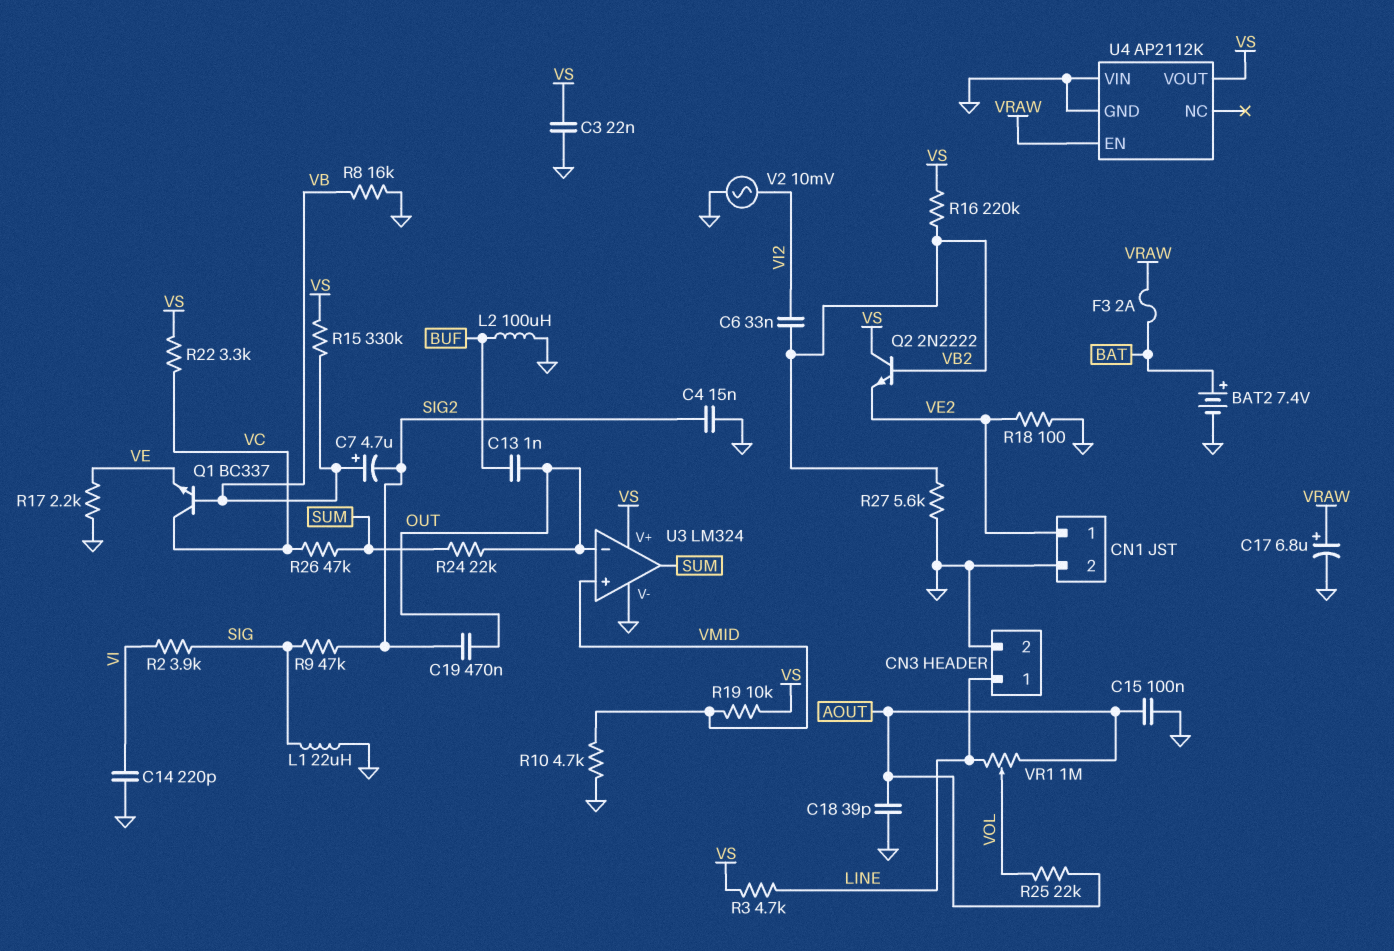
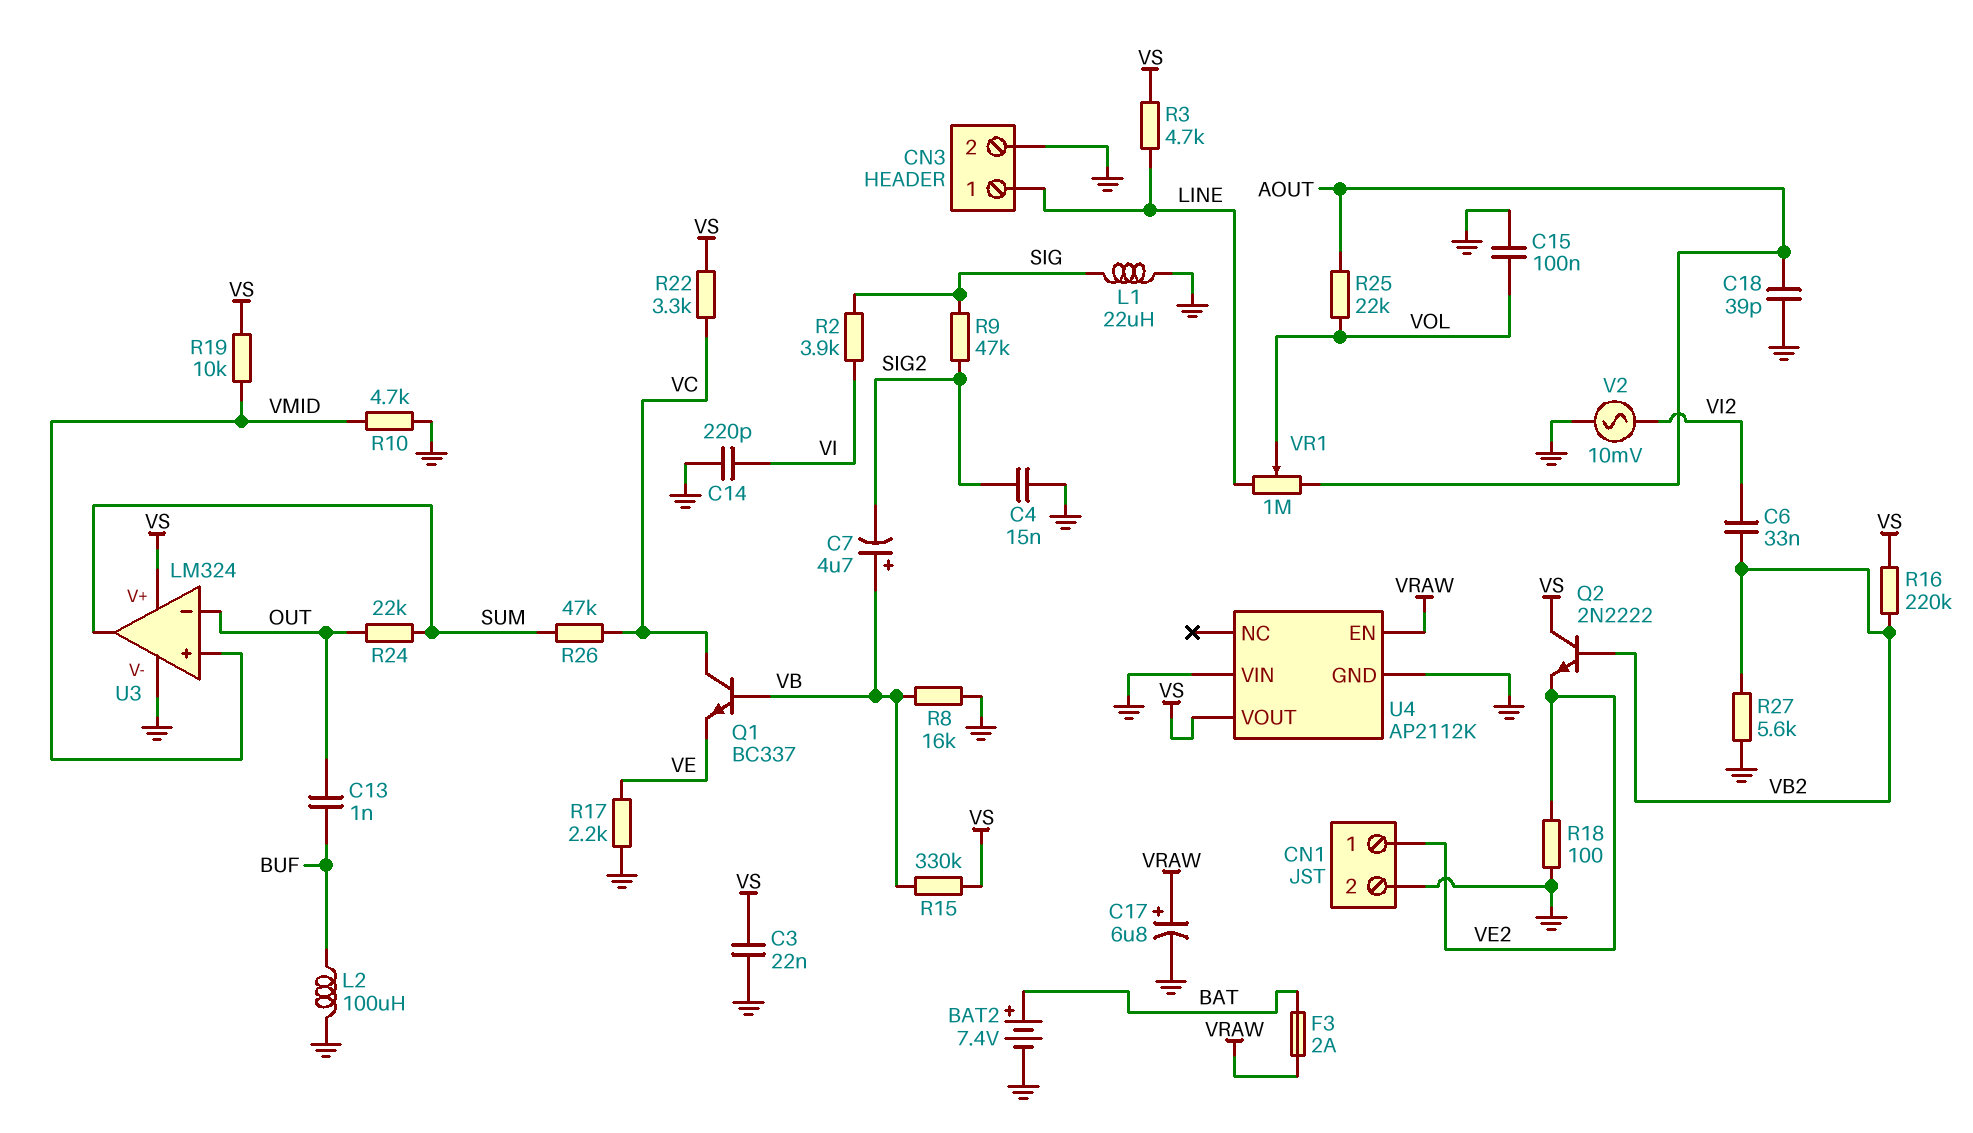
C15: 100nF (AOUT, GND) -> 100nF (GND, VOL)
C19: 470nF (OUT, SIG2) -> none

